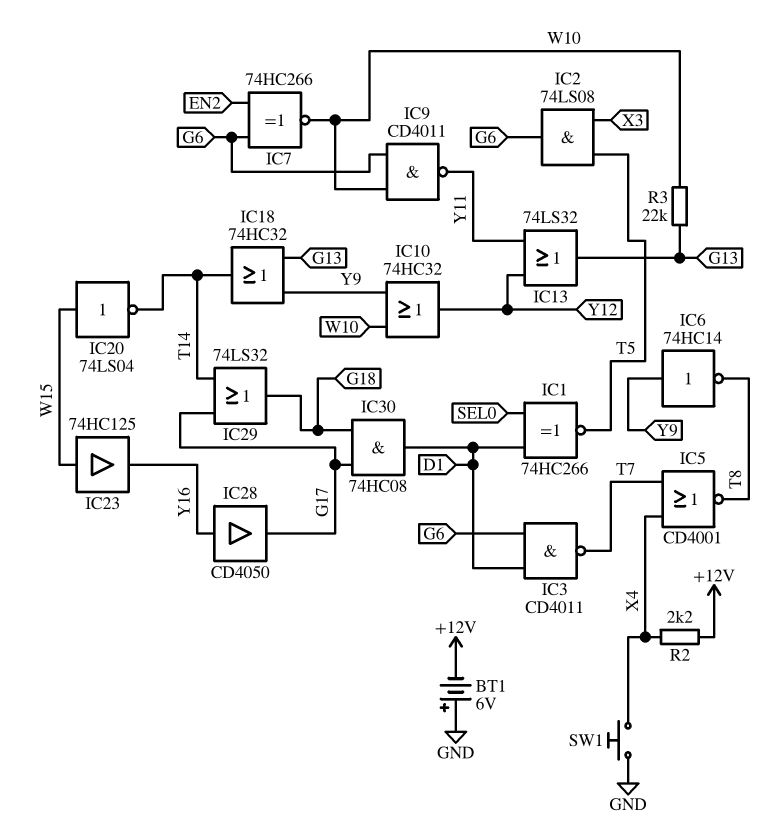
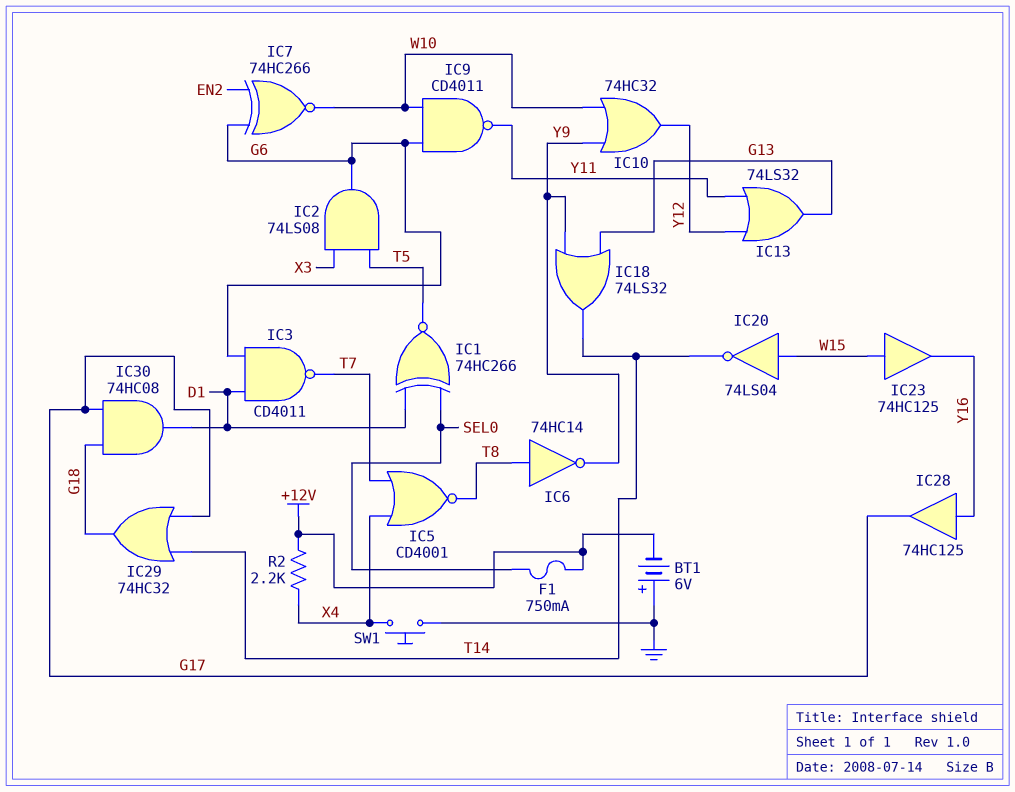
F1: none -> 750mA (+12V, SEL0)
IC6: NOT 74HC14 (in Y9, out T8) -> NOT 74HC14 (in T8, out Y9)
IC18: OR 74HC32 (in G13, in Y9, out T14) -> OR 74LS32 (in G13, in Y9, out T14)
IC28: buffer CD4050 (in Y16, out G17) -> buffer 74HC125 (in Y16, out G17)
IC29: OR 74LS32 (in G17, in T14, out G18) -> OR 74HC32 (in G17, in T14, out G18)
R3: 22k (G13, W10) -> none

